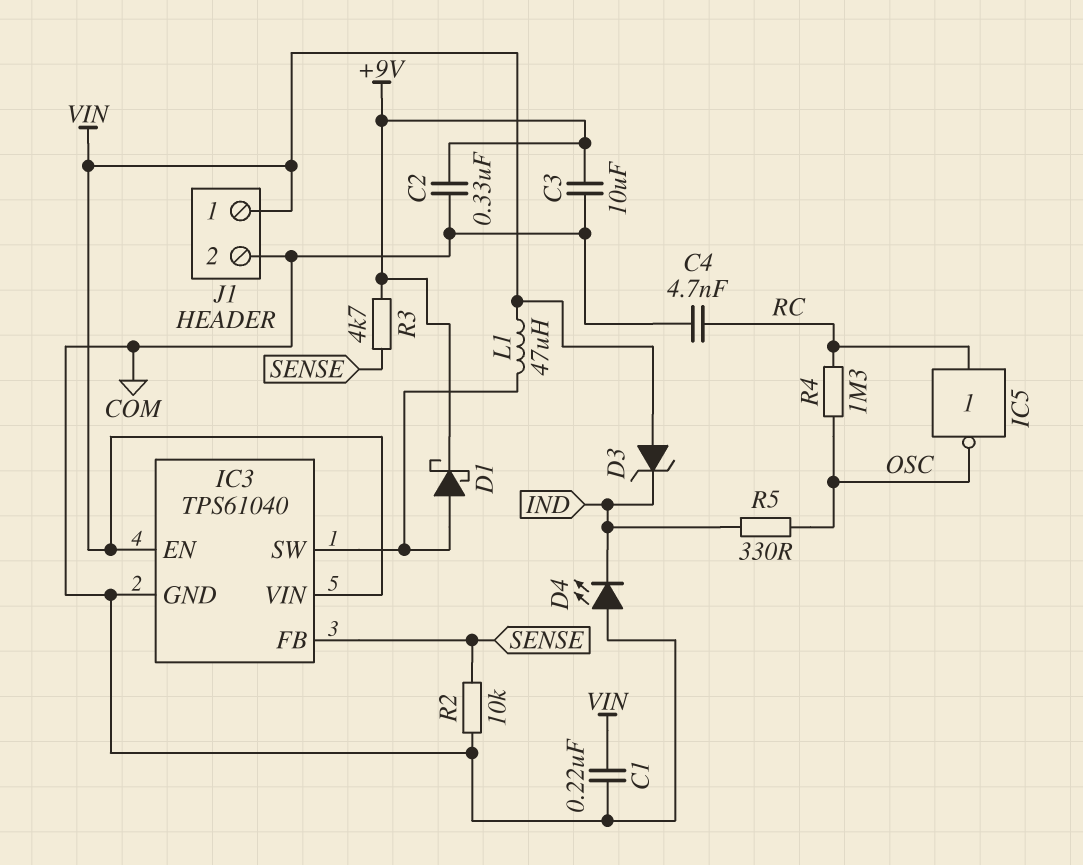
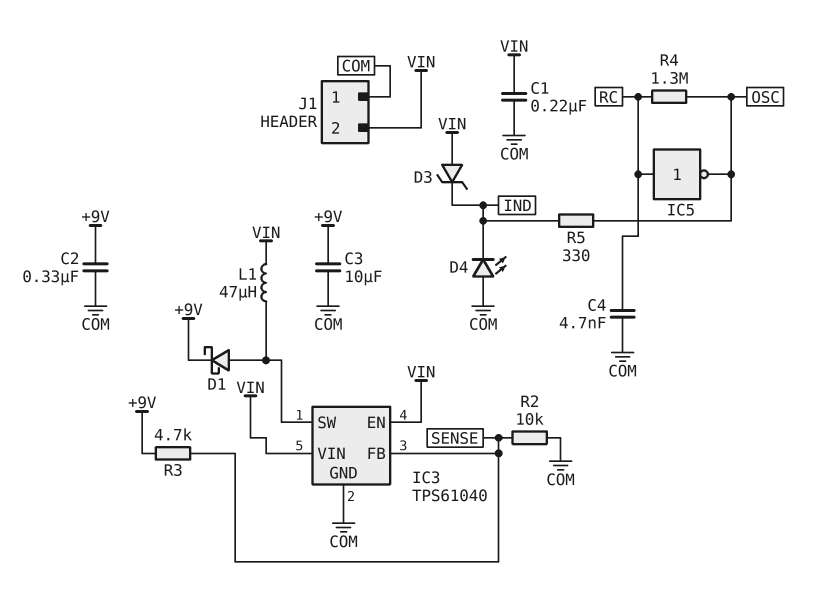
J1 pin 1: VIN -> COM
J1 pin 2: COM -> VIN

